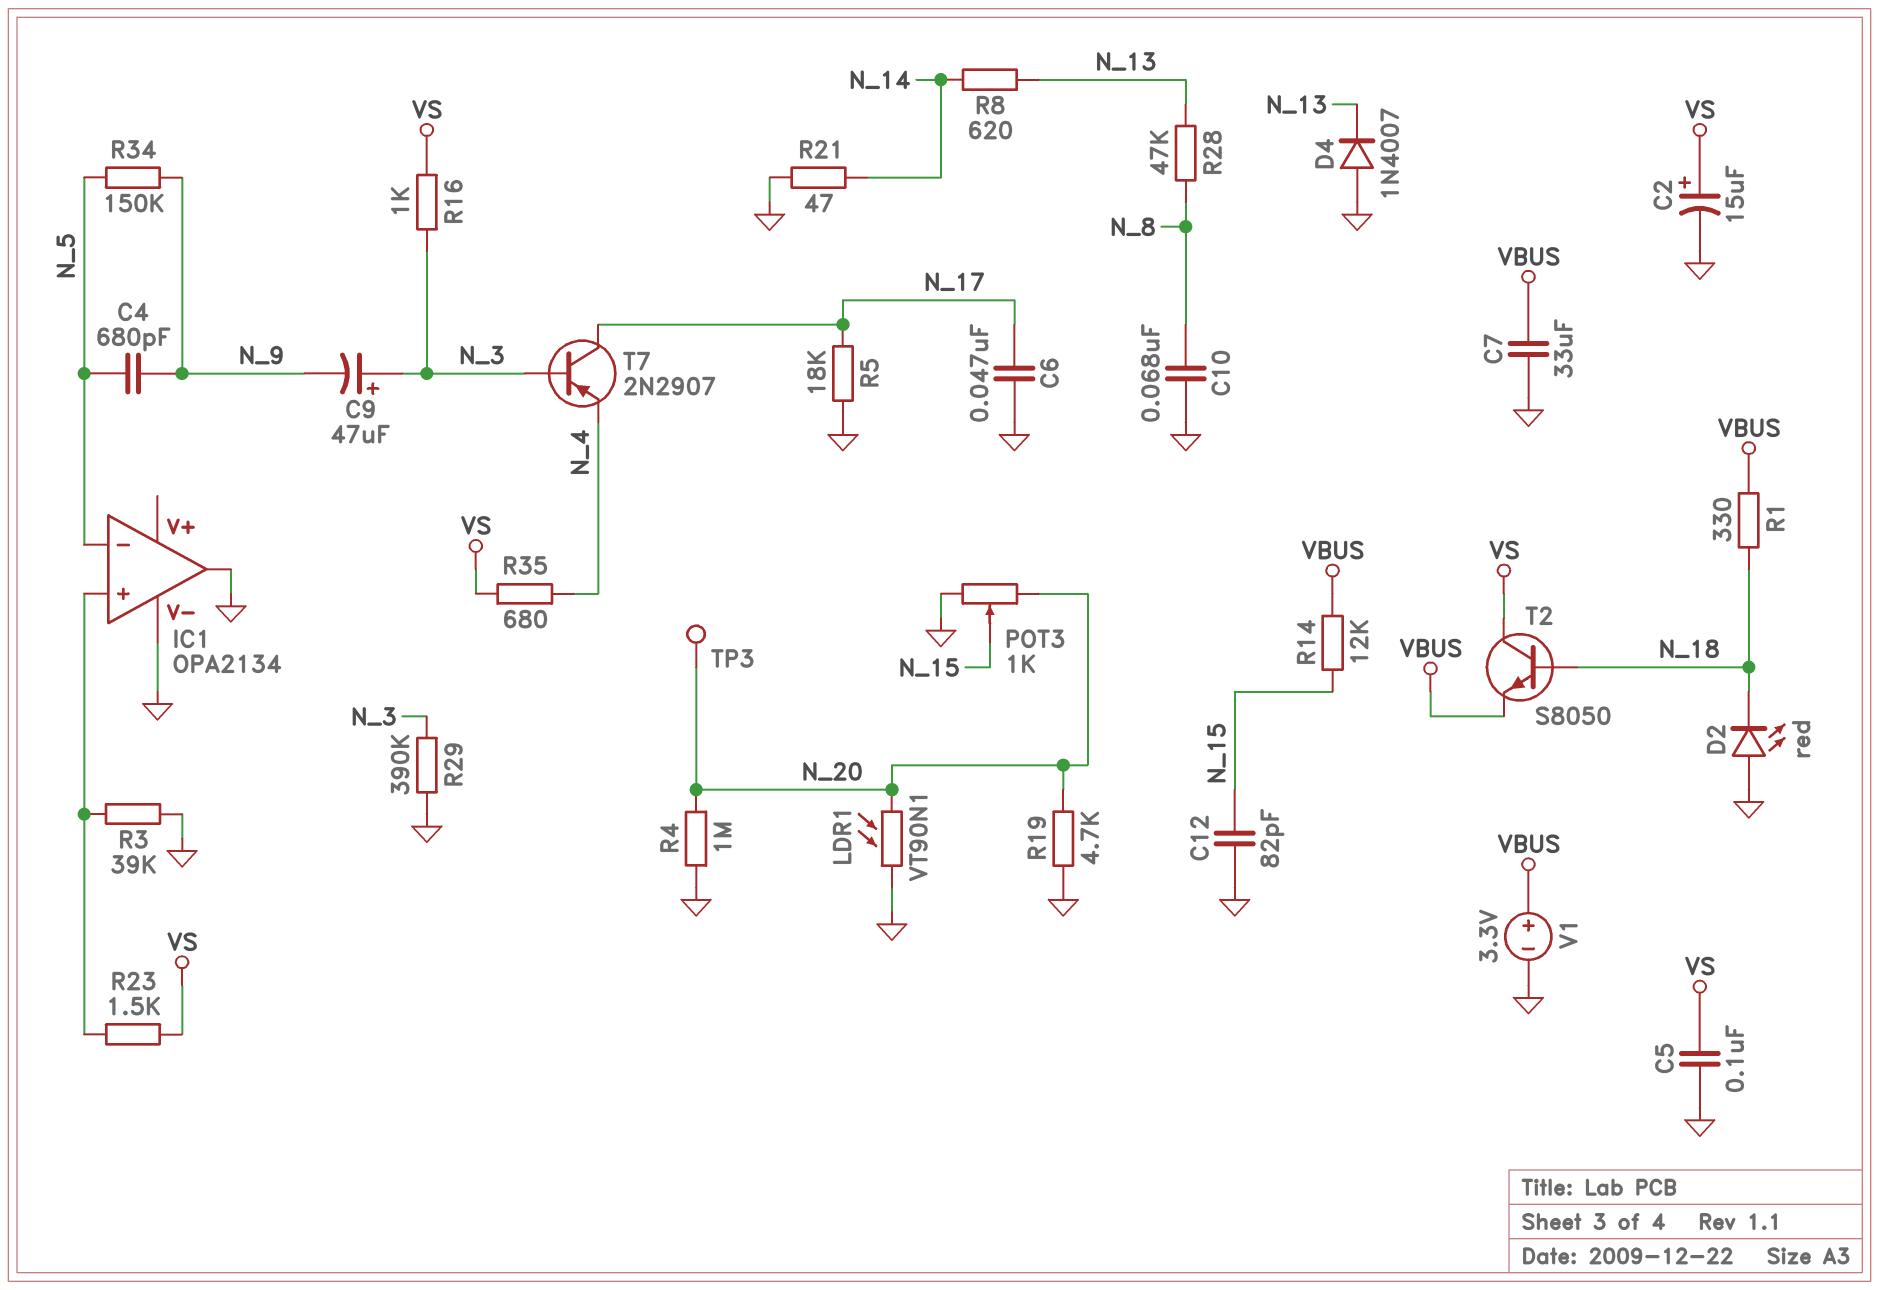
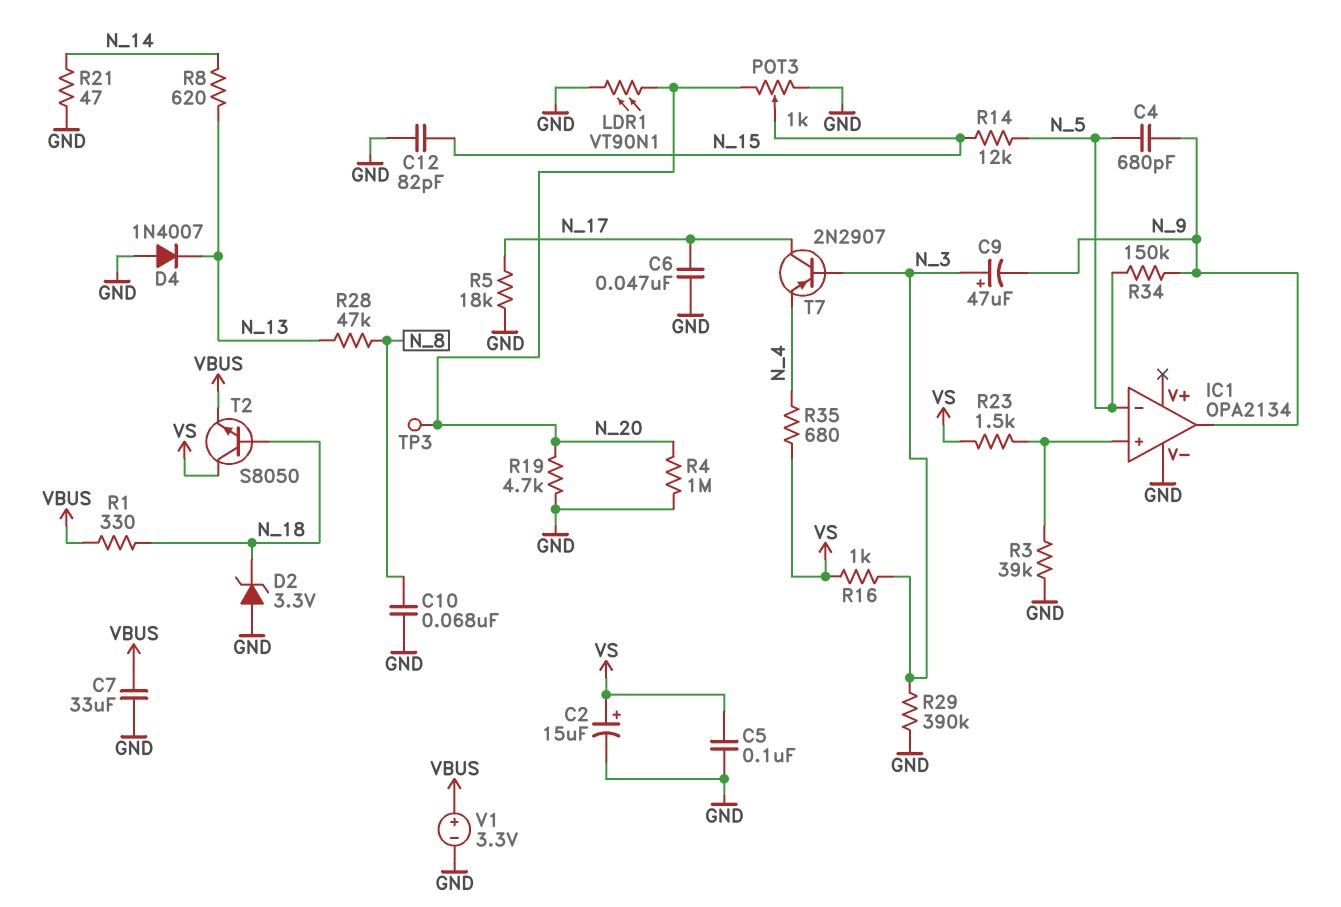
D2: LED red (A GND, K N_18) -> zener 3.3V (A GND, K N_18)
IC1 pin out: GND -> N_9
R14: 12k (N_15, VBUS) -> 12k (N_5, N_15)

